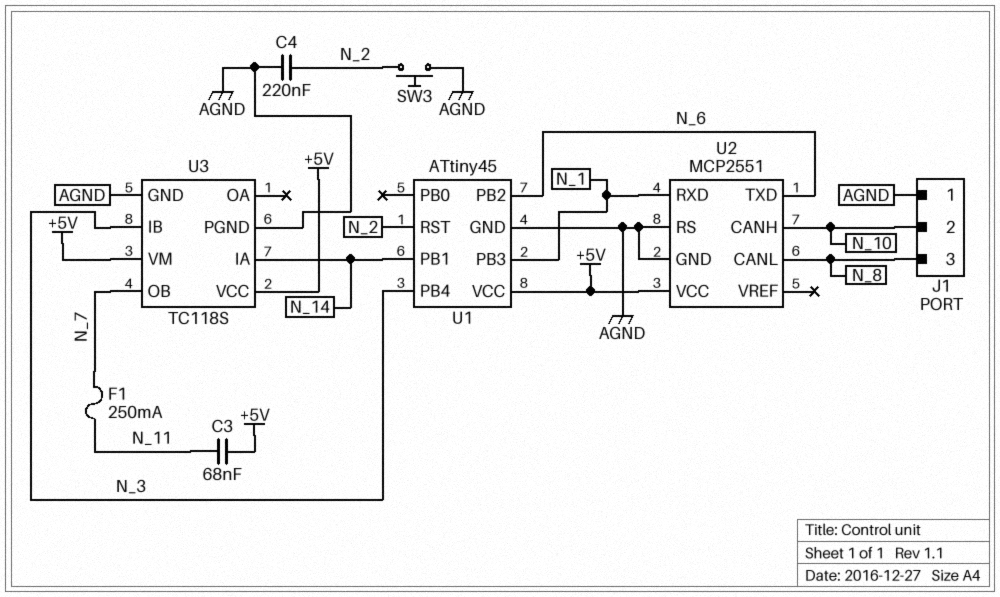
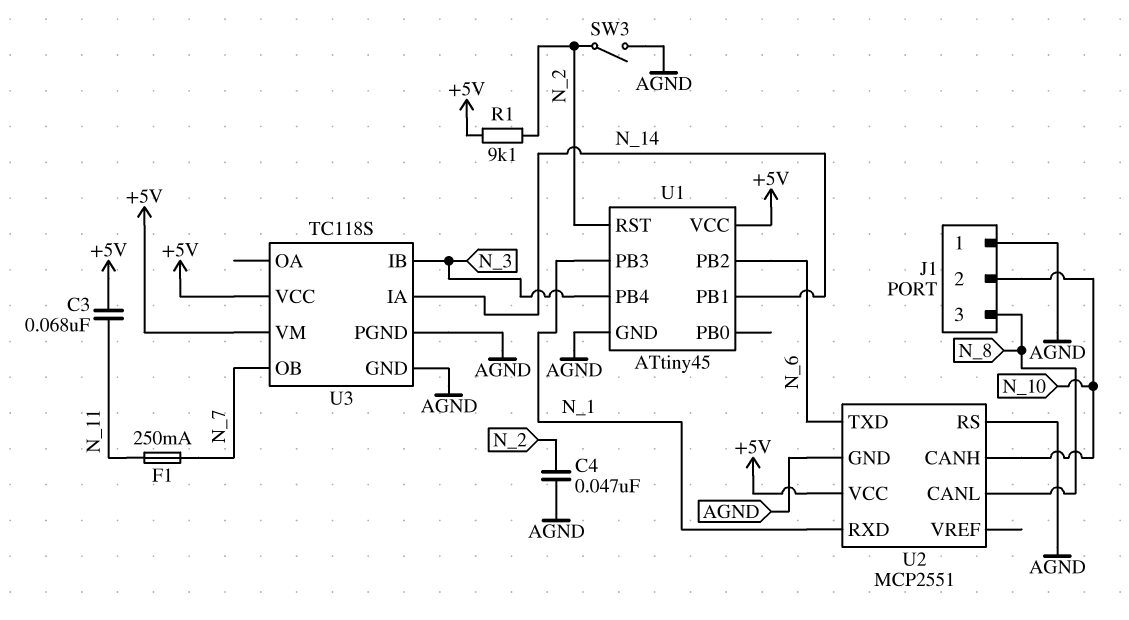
C4: 220nF (AGND, N_2) -> 47nF (AGND, N_2)
R1: none -> 9.1k (+5V, N_2)
SW3: button (AGND, N_2) -> switch (AGND, N_2)

